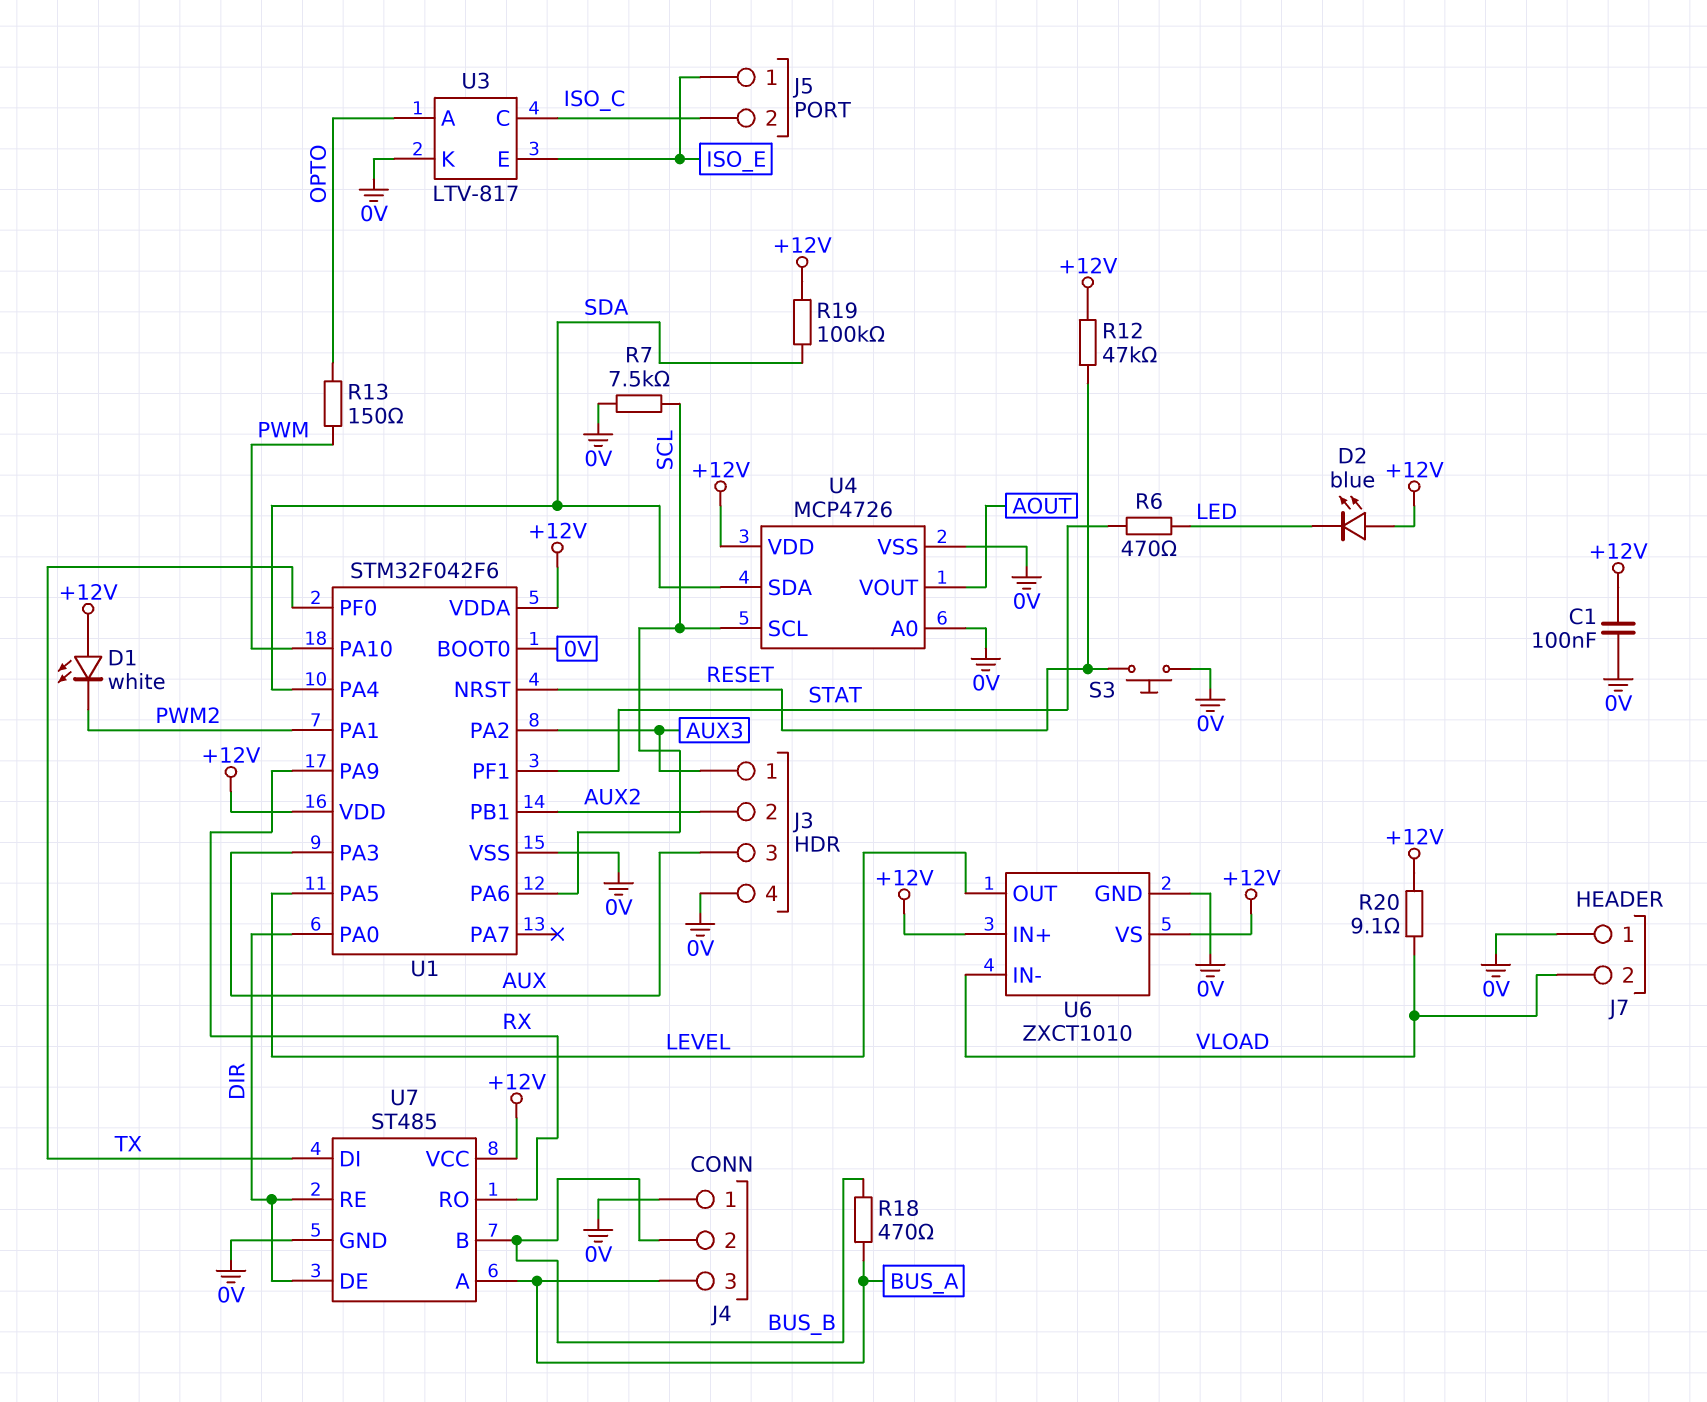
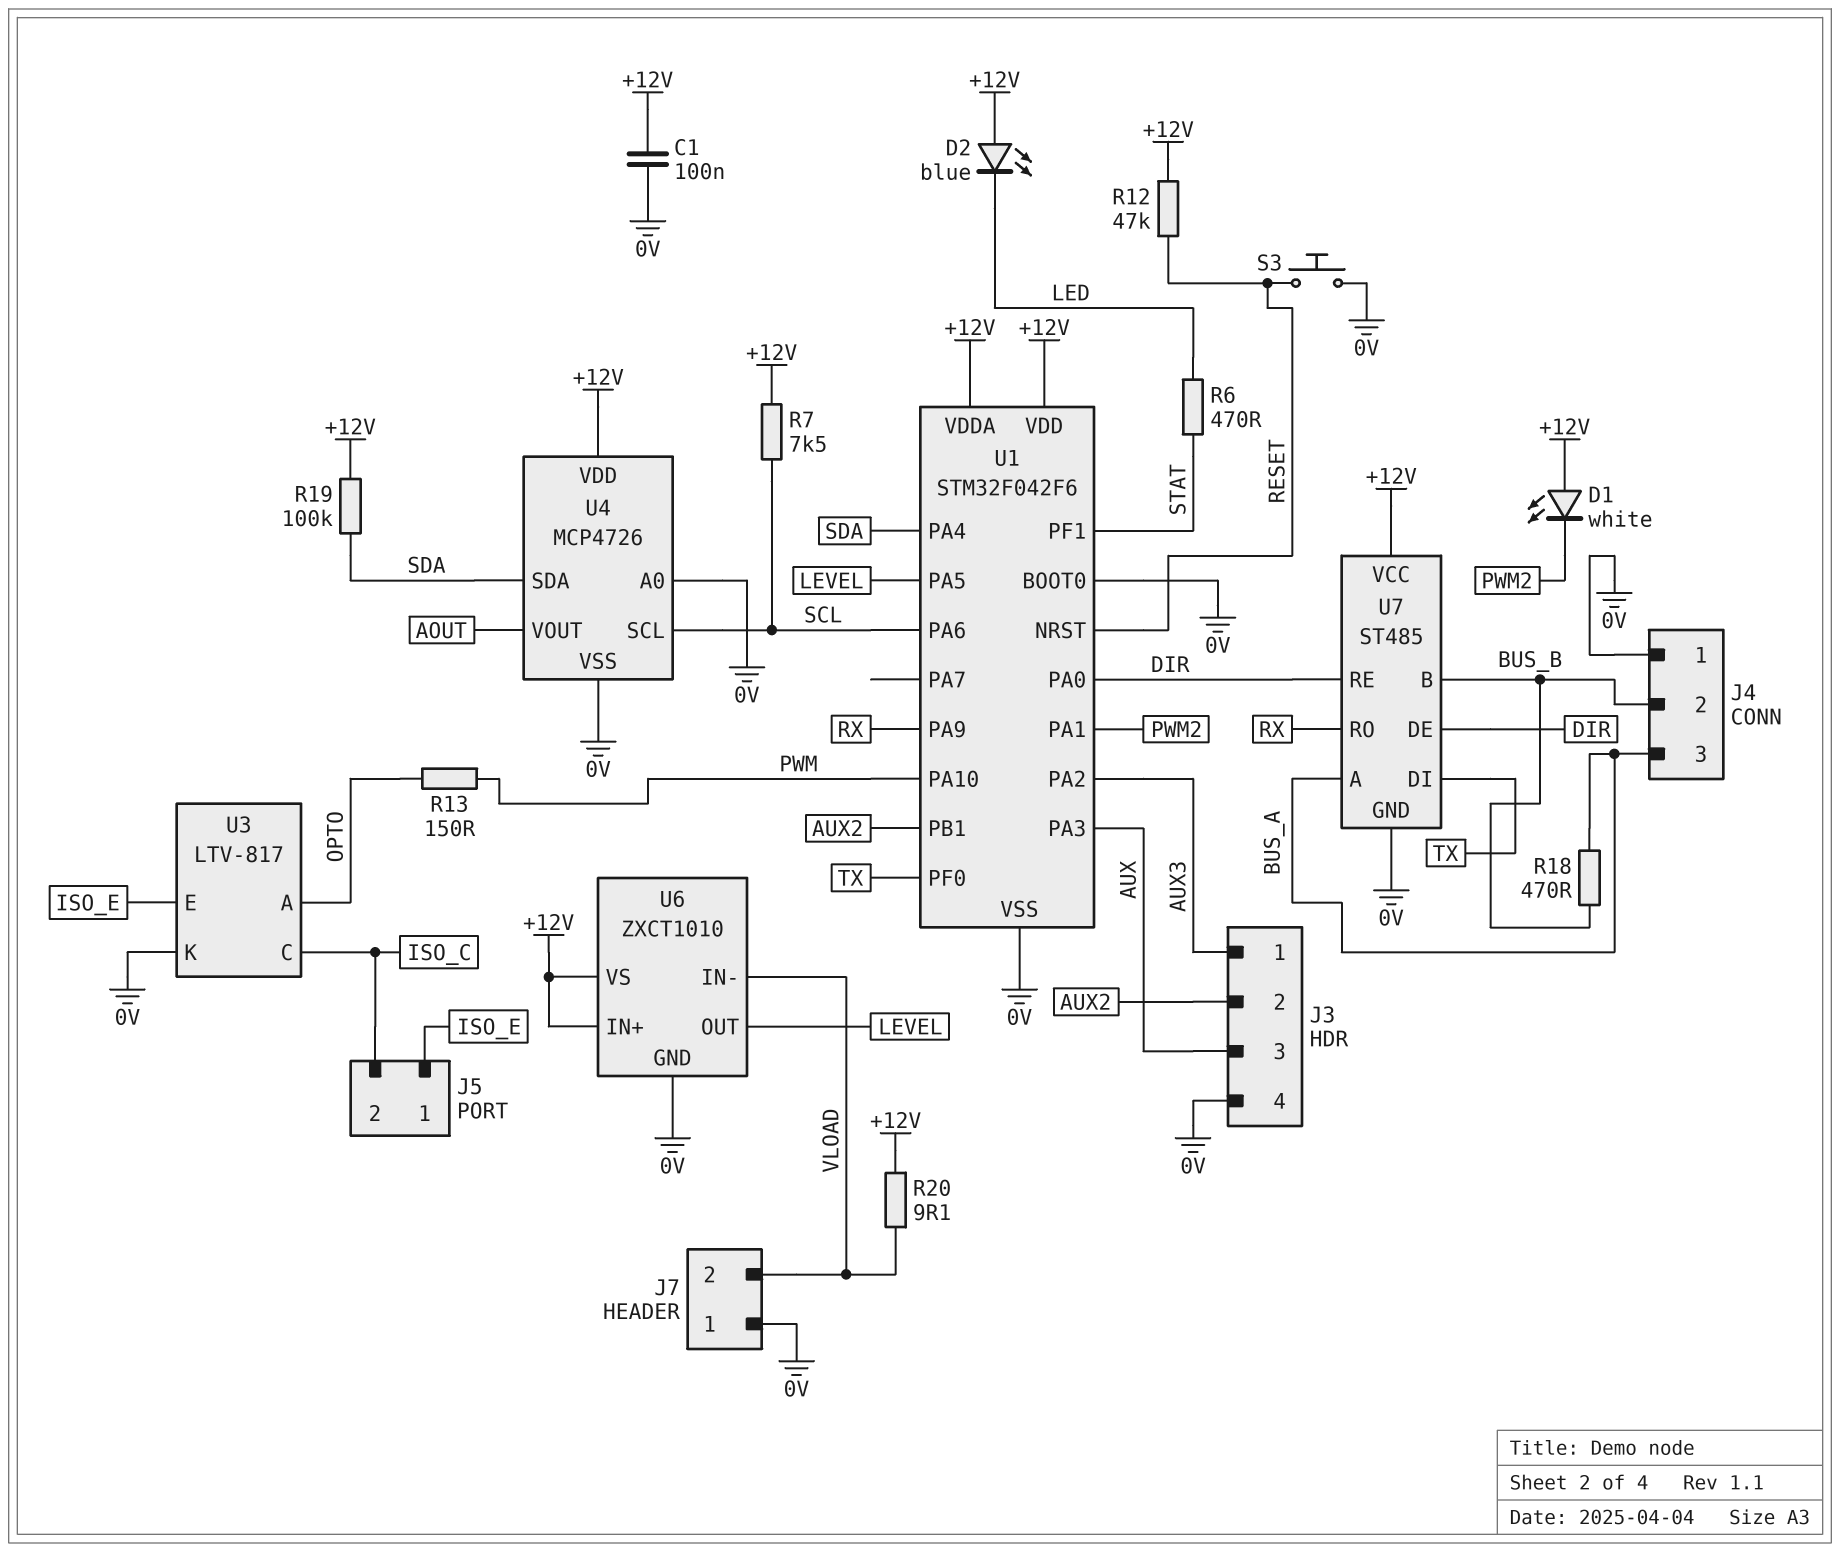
R7: 7.5k (0V, SCL) -> 7.5k (+12V, SCL)

